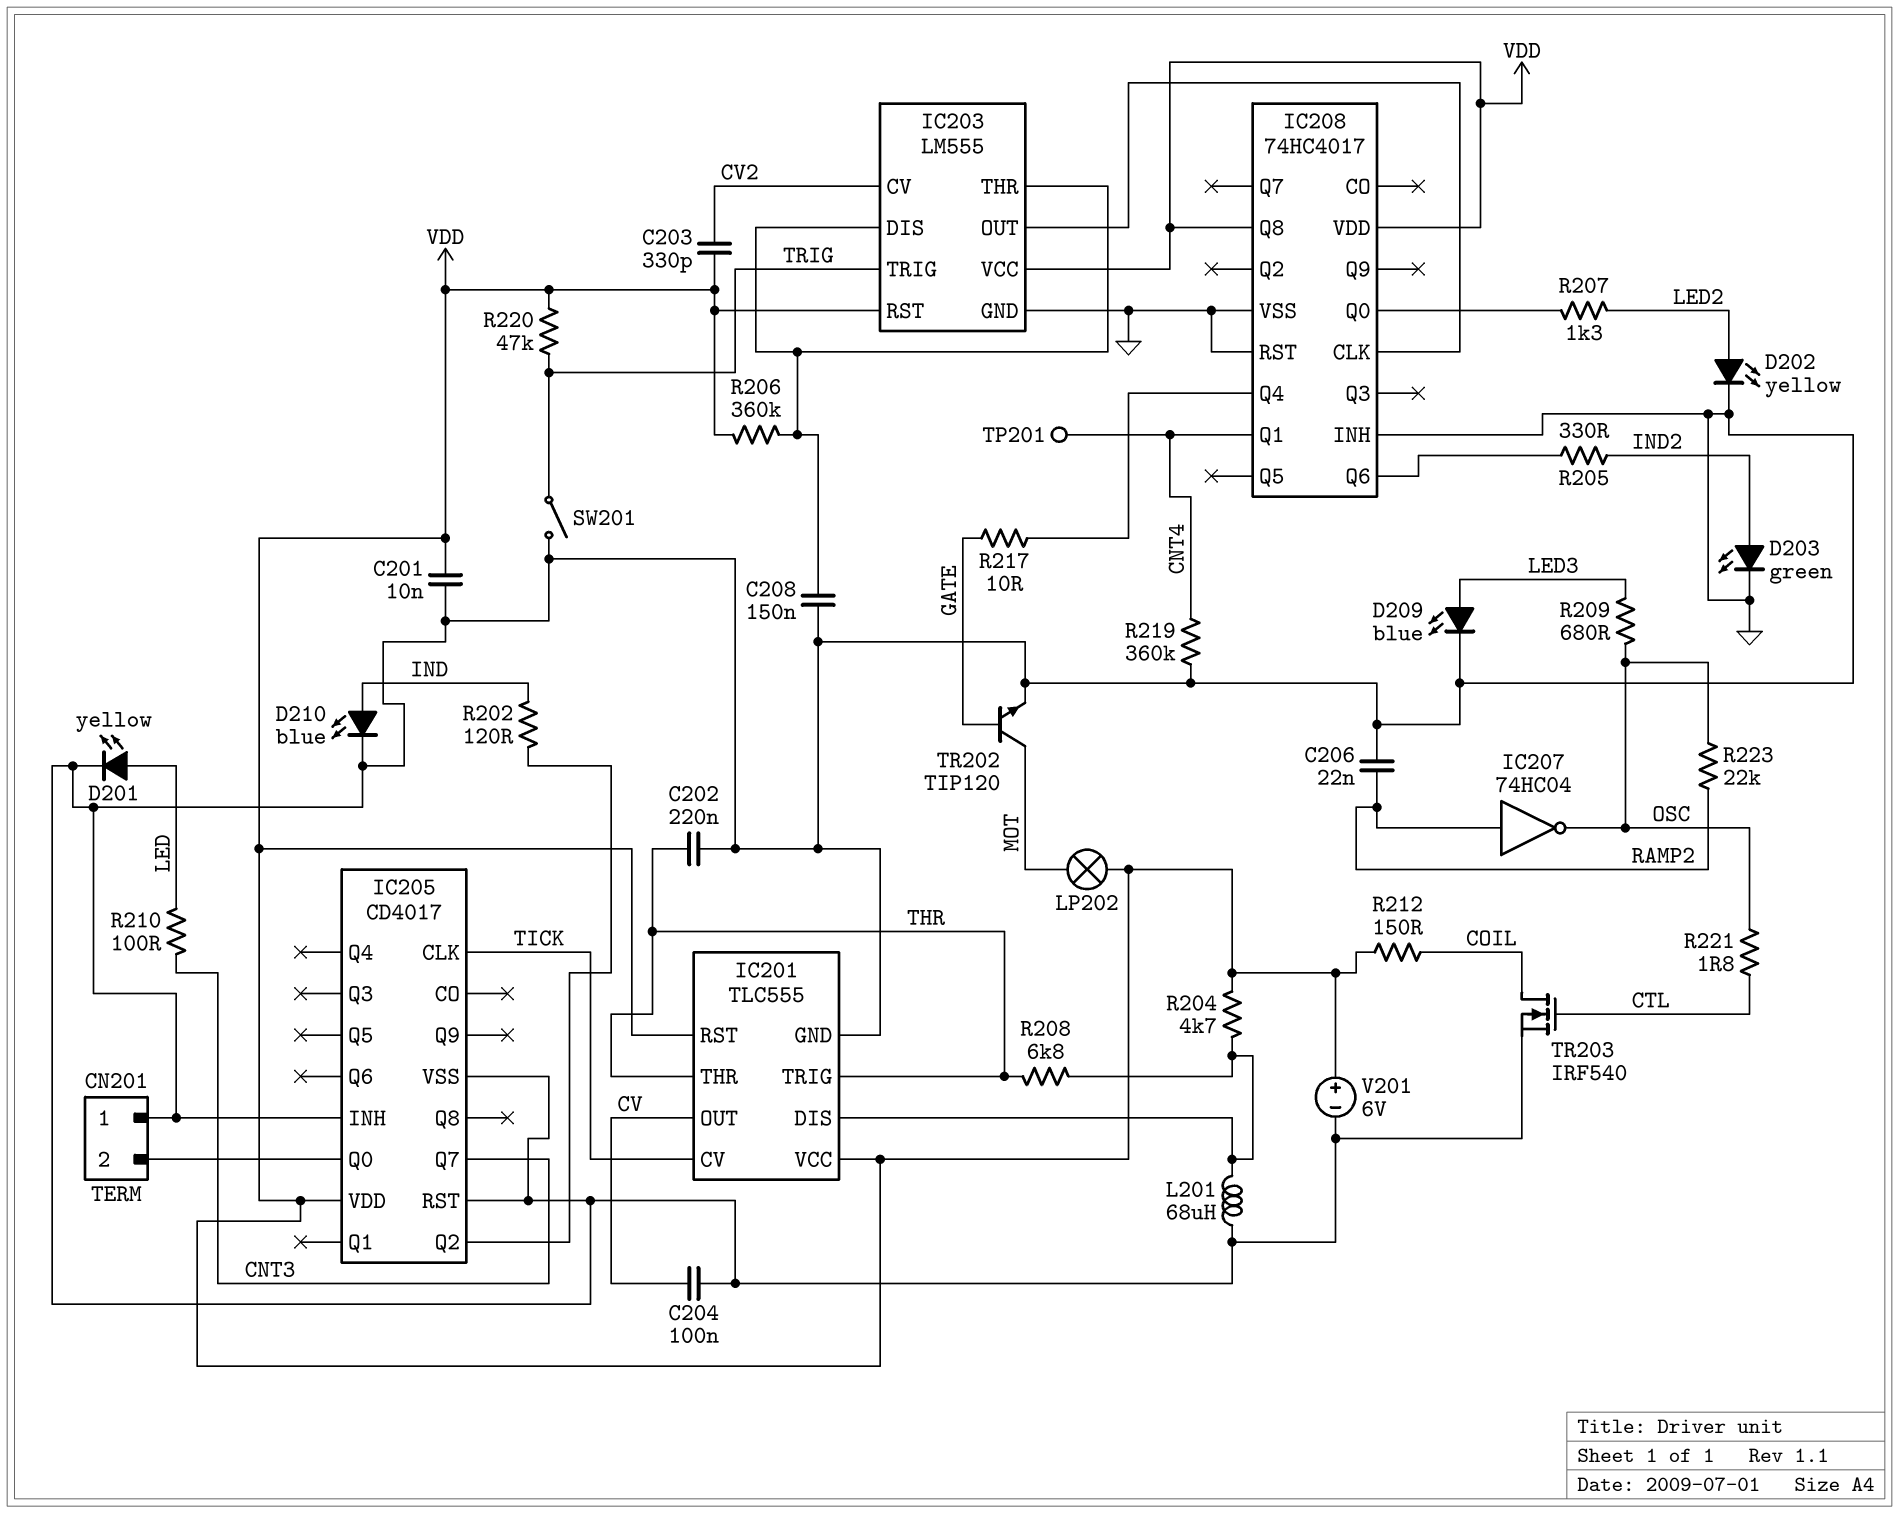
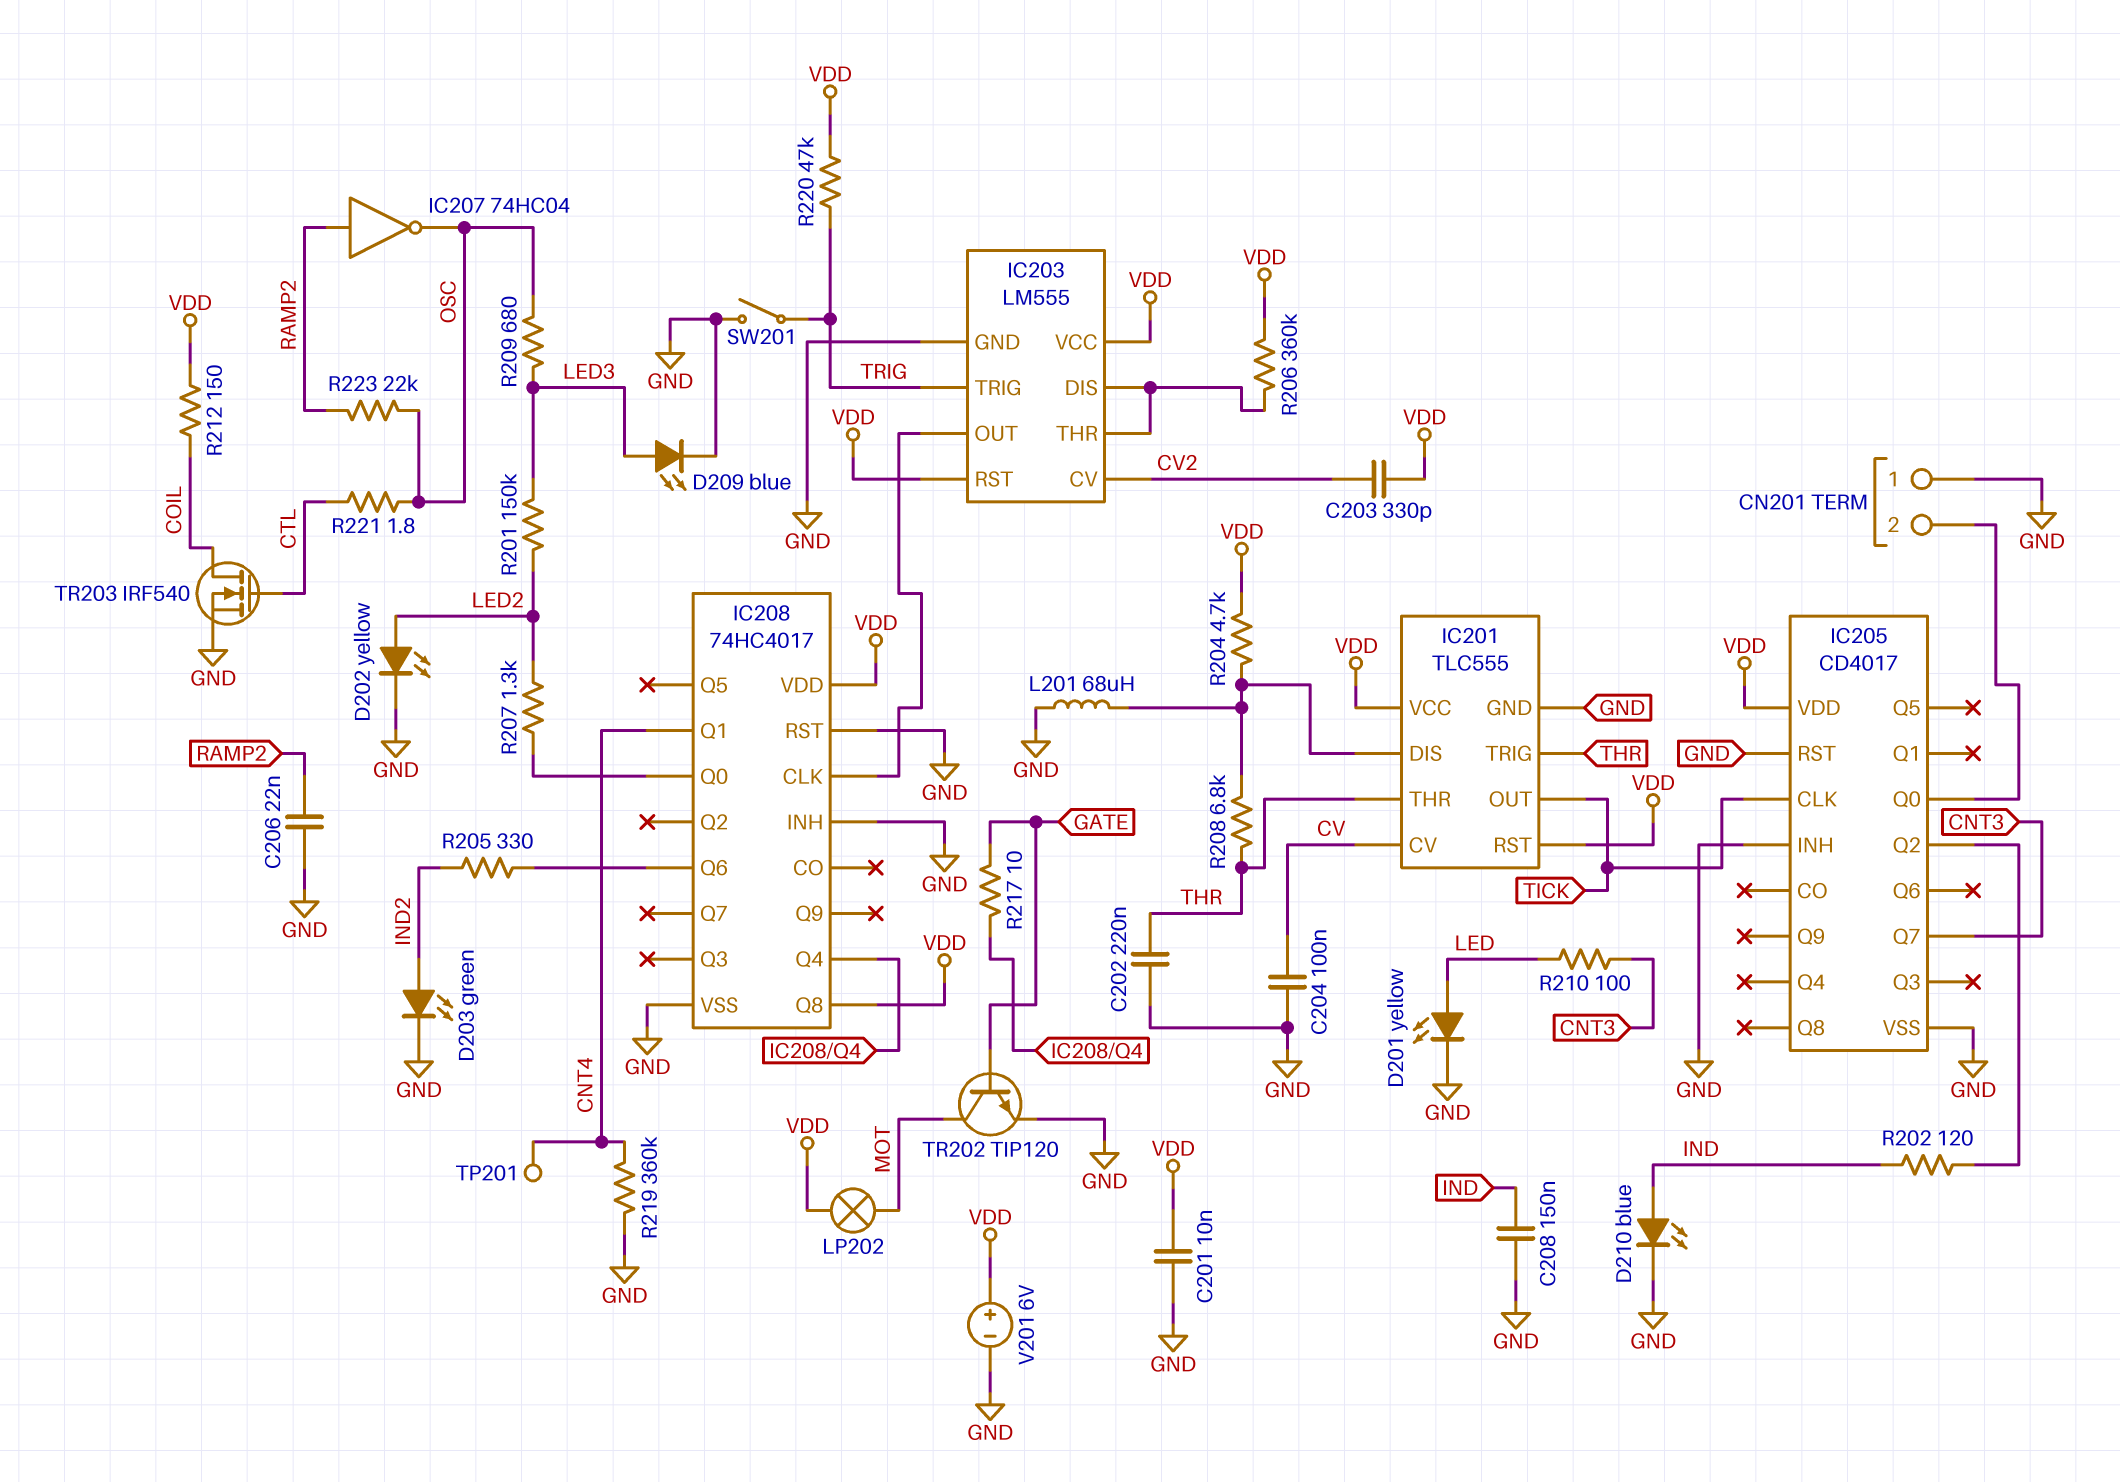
C208: 150nF (GND, IC203/DIS) -> 150nF (GND, IND)
IC201 pin CV: TICK -> CV
IC201 pin OUT: CV -> TICK
R201: none -> 150k (LED2, LED3)

